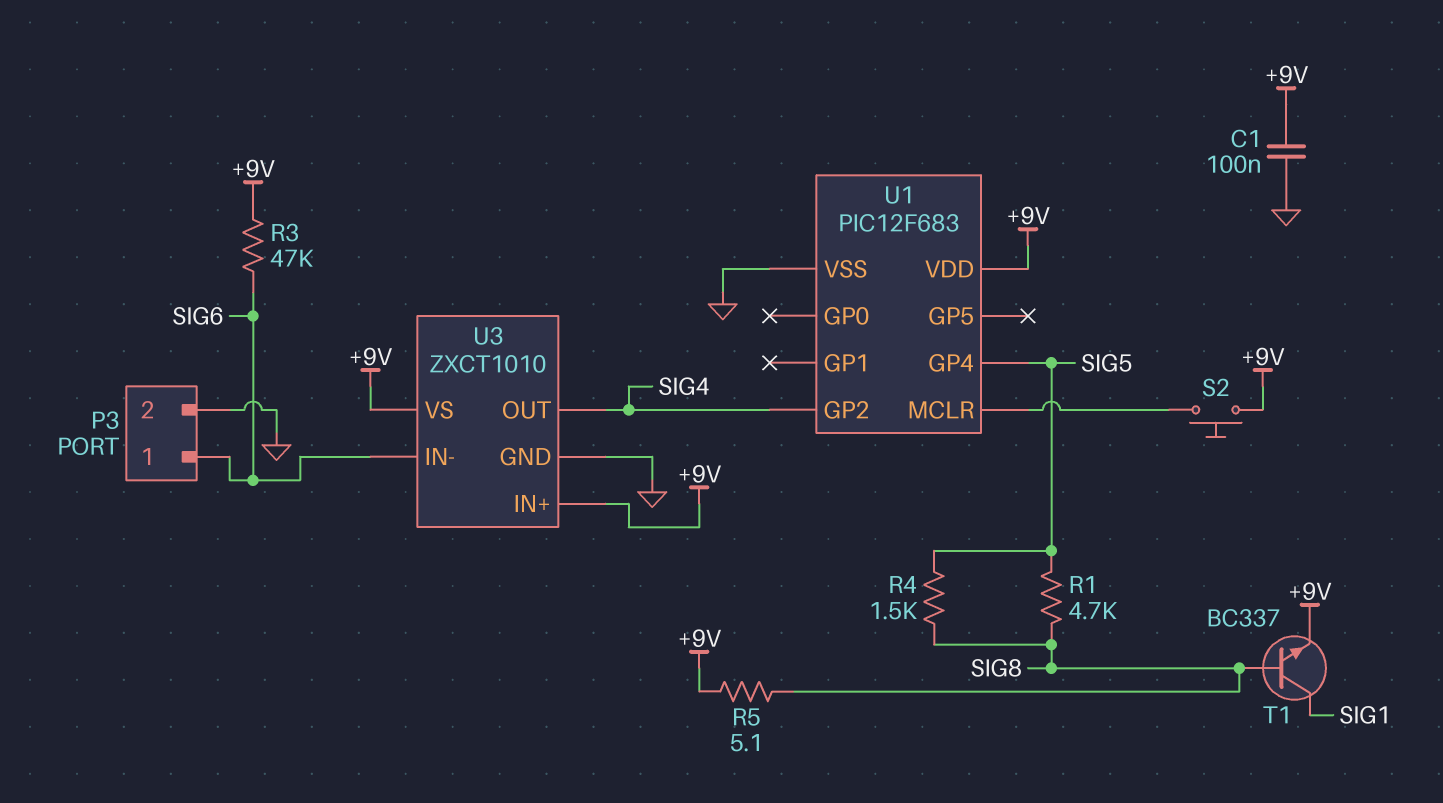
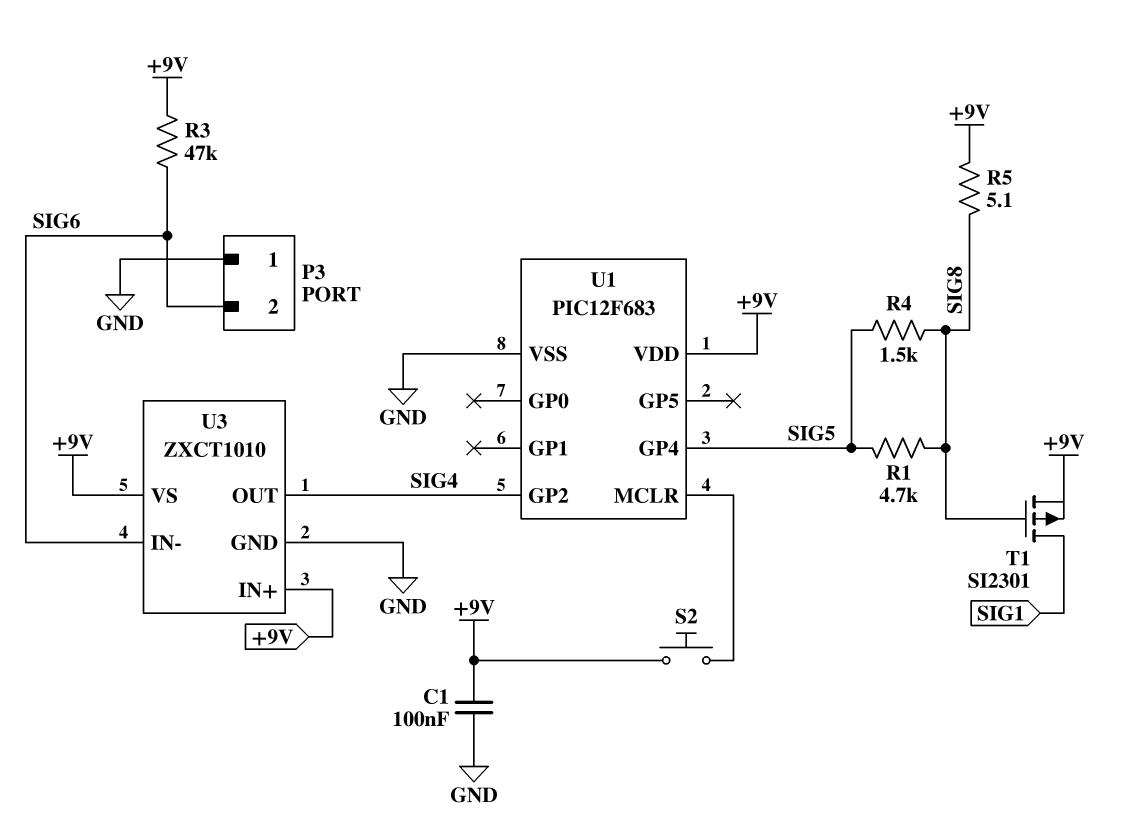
P3 pin 1: SIG6 -> GND
P3 pin 2: GND -> SIG6
T1: NPN BC337 (B SIG8, C SIG1, E +9V) -> PMOS SI2301 (G SIG8, D SIG1, S +9V)

